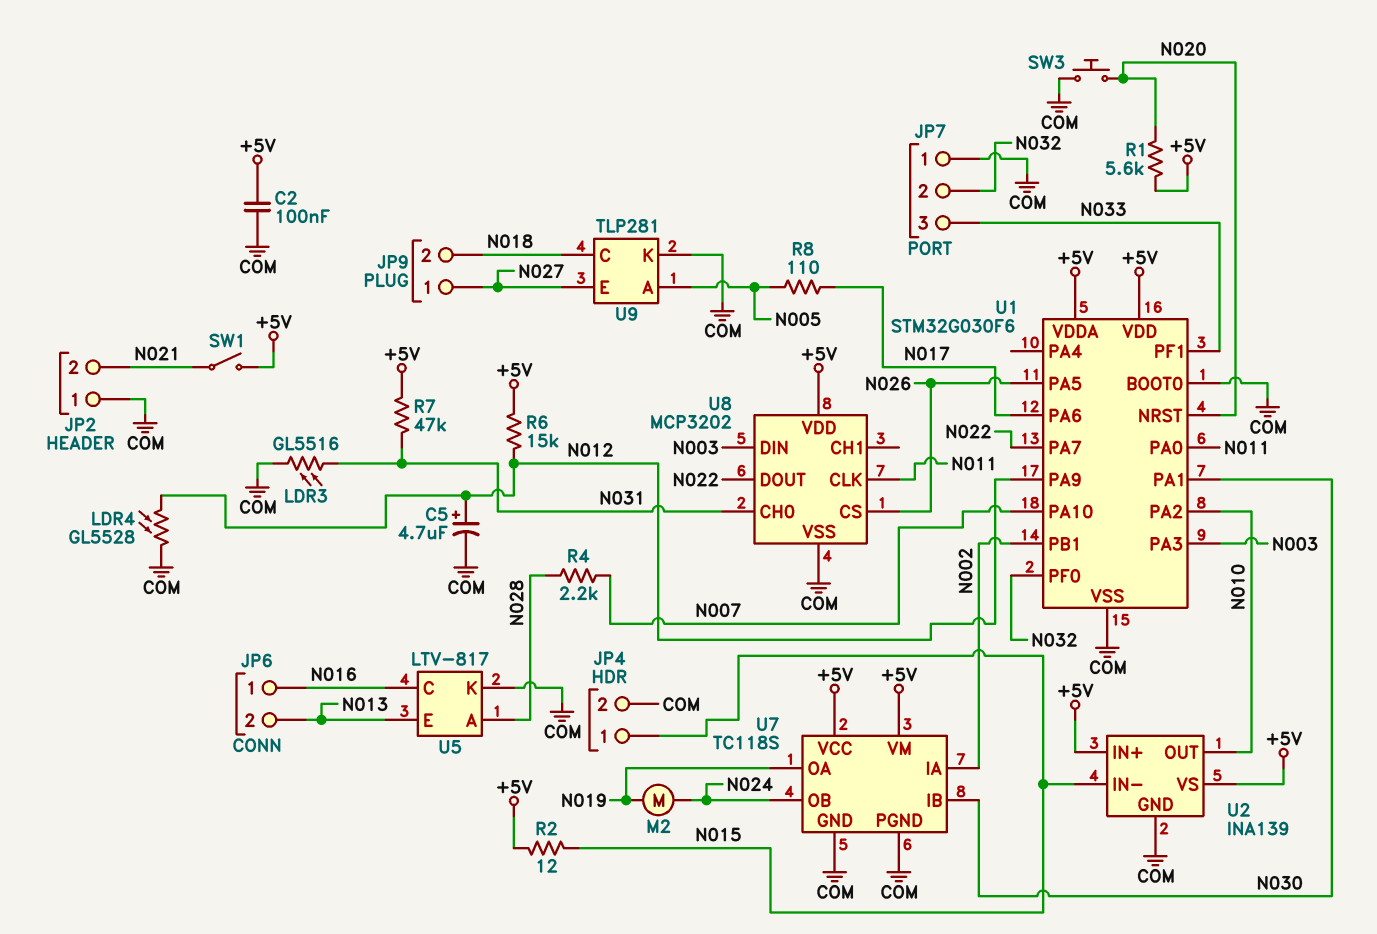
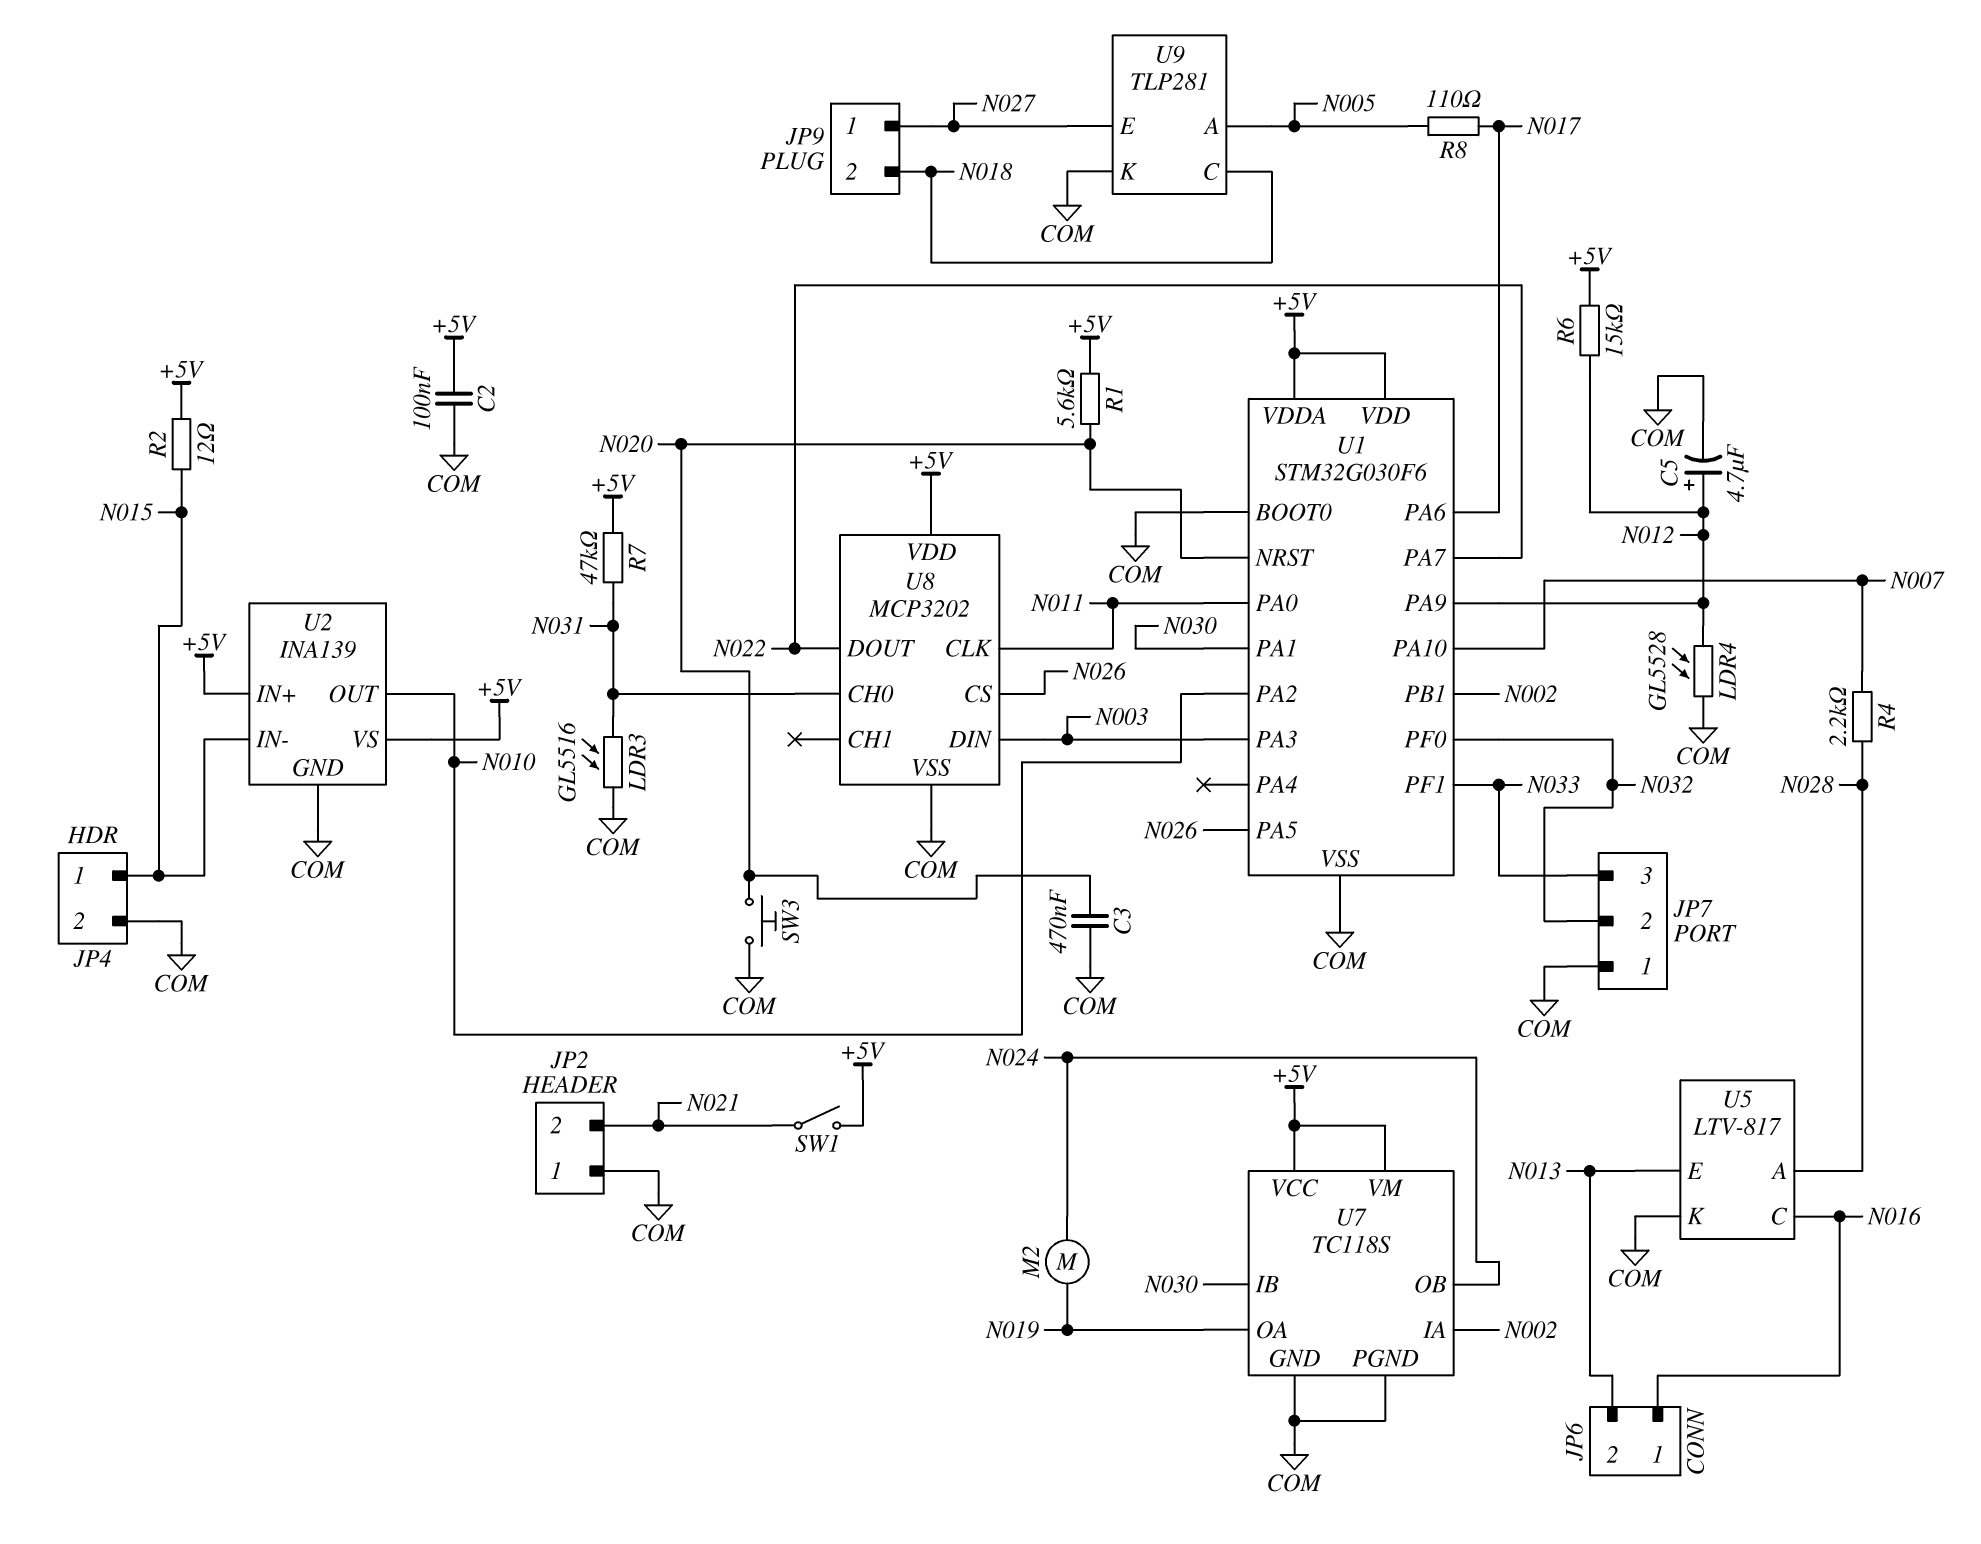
C3: none -> 470nF (COM, N020)

